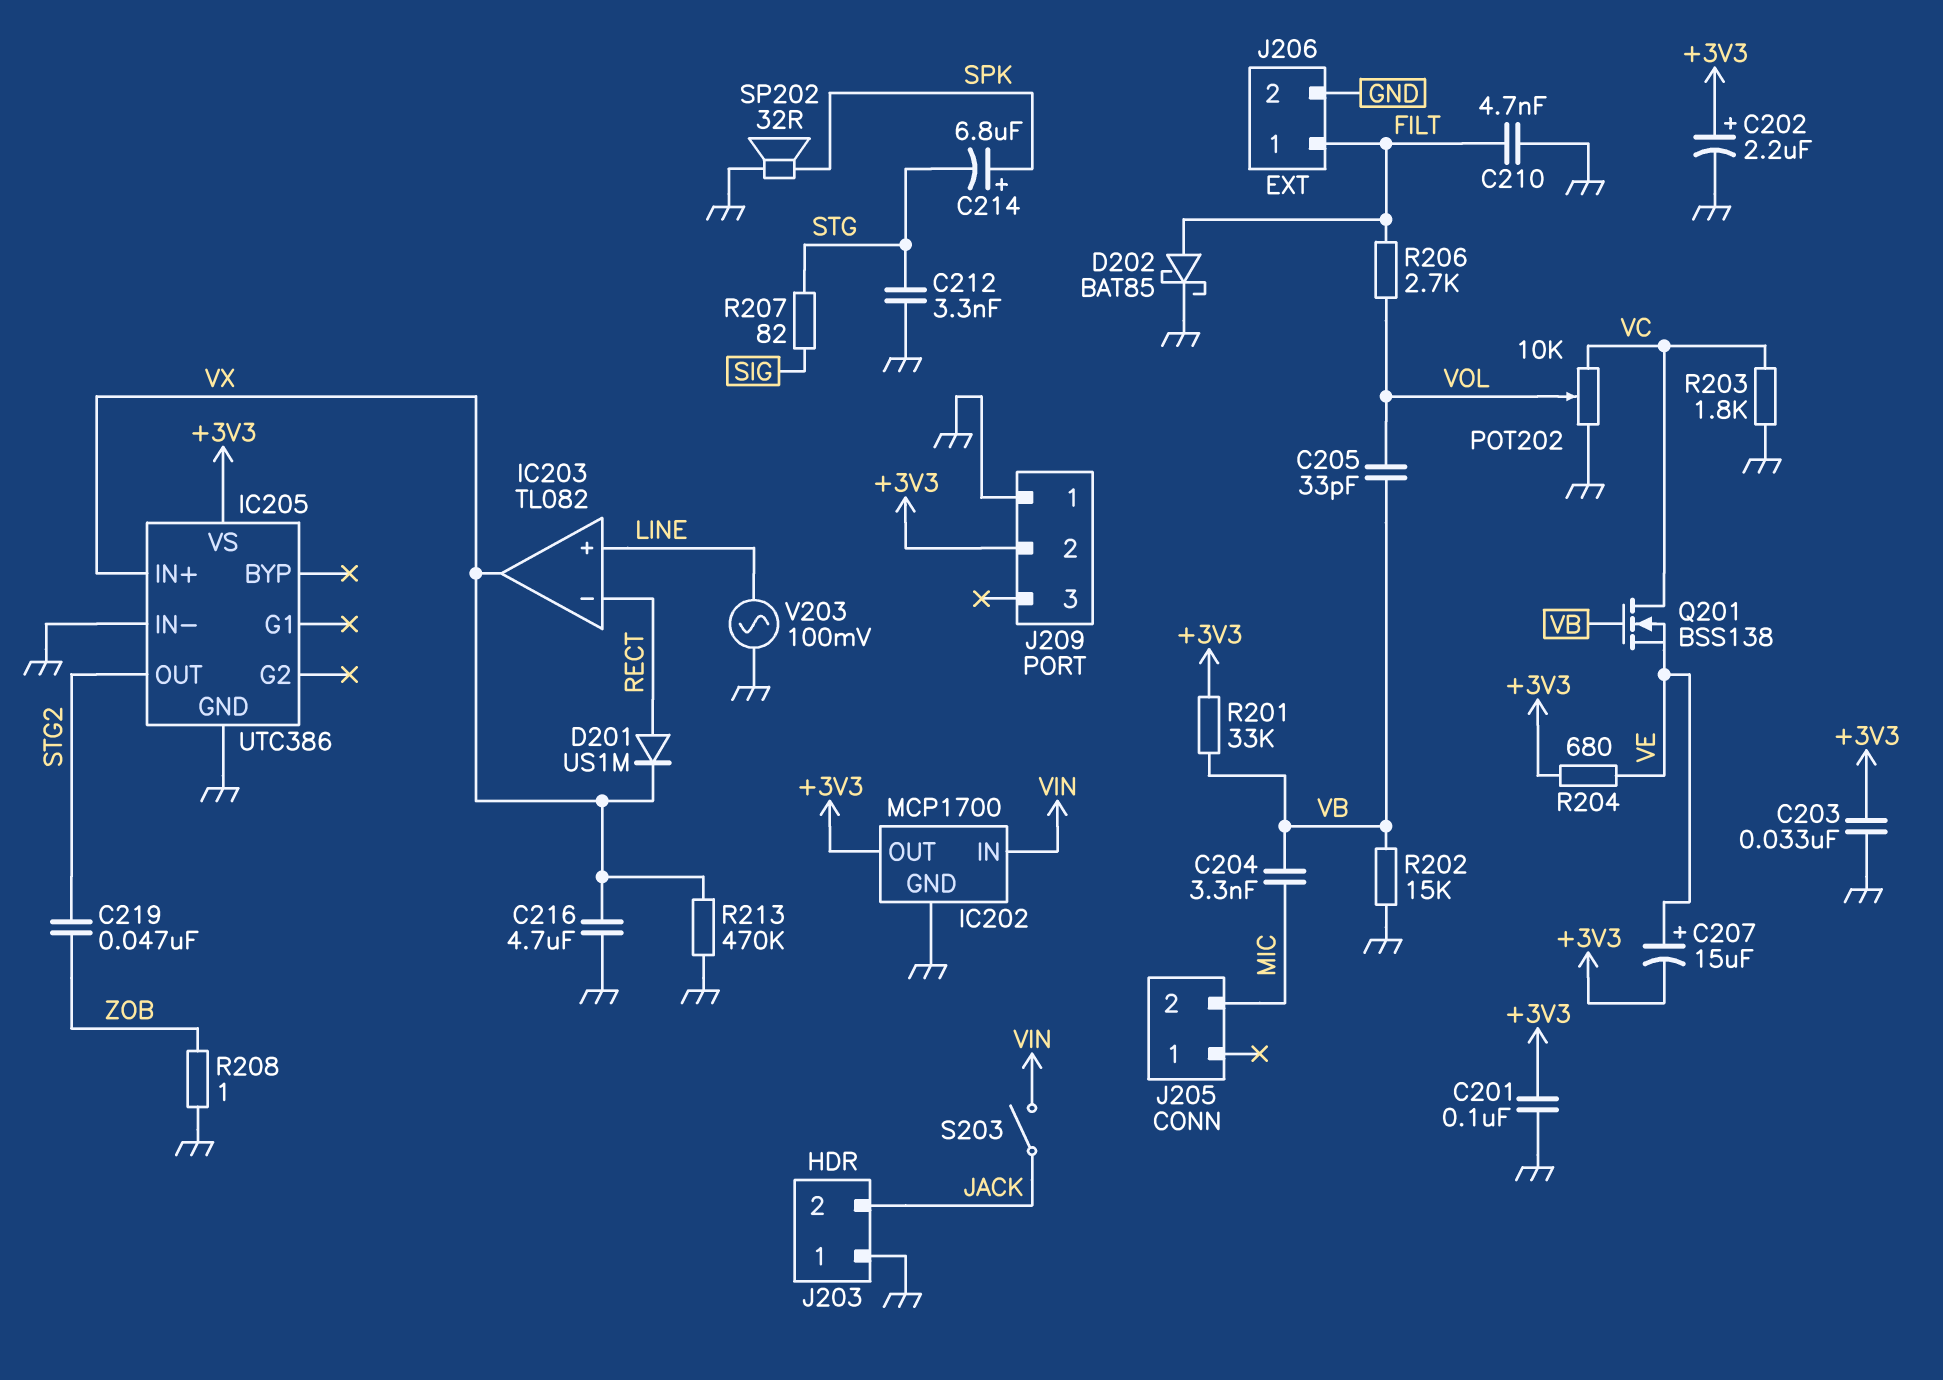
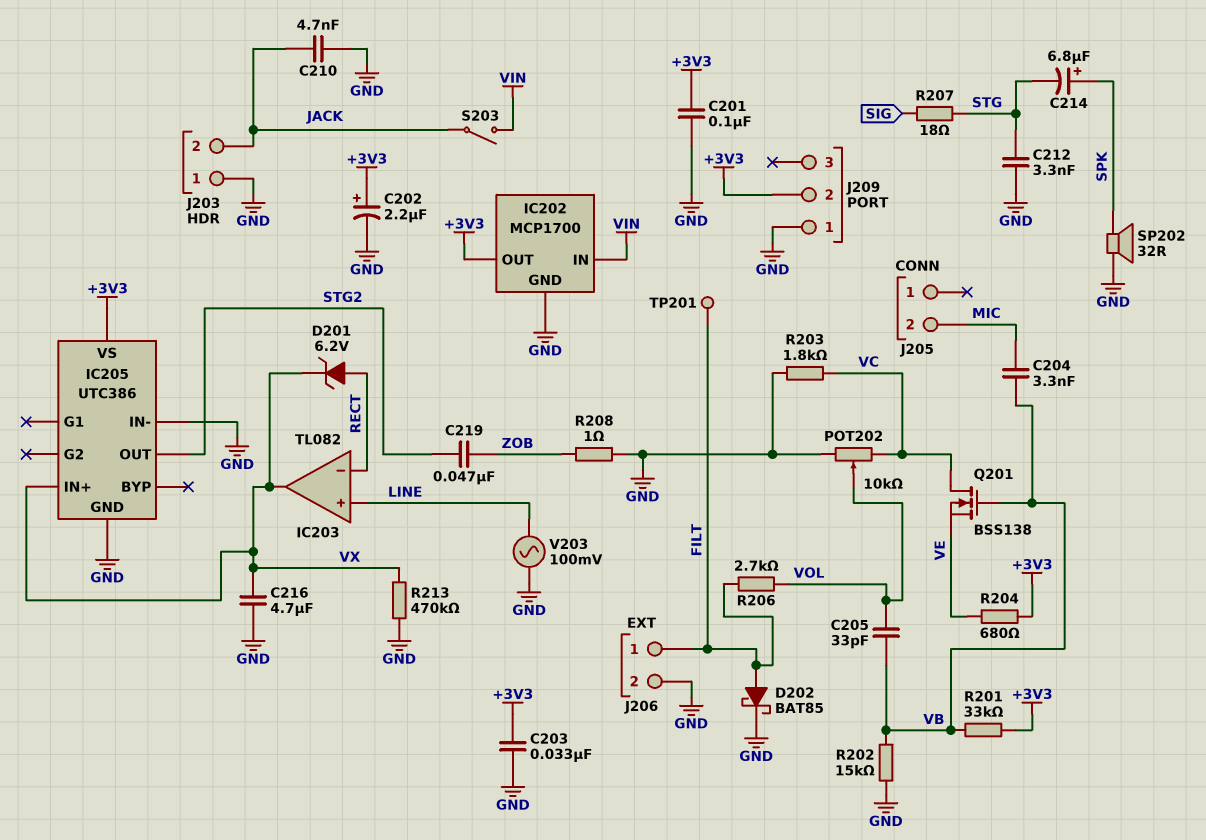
C207: 15uF (plus VE, minus +3V3) -> none
C210: 4.7nF (FILT, GND) -> 4.7nF (GND, JACK)
D201: diode US1M (A RECT, K VX) -> zener 6.2V (A RECT, K VX)
R207: 82 (SIG, STG) -> 18 (SIG, STG)
TP201: none -> test point (FILT)

